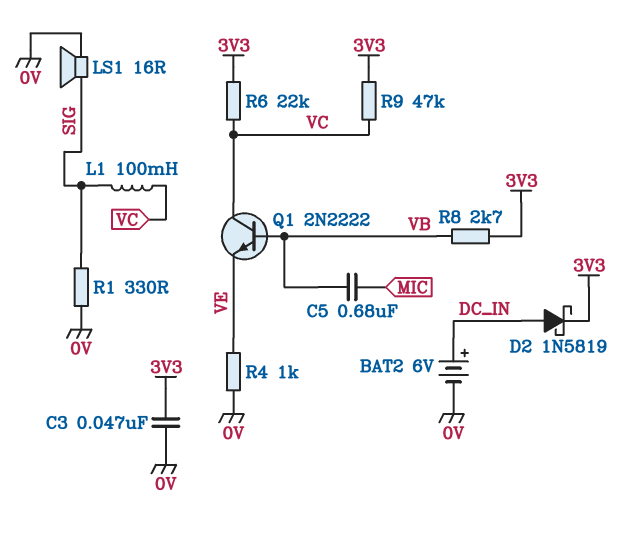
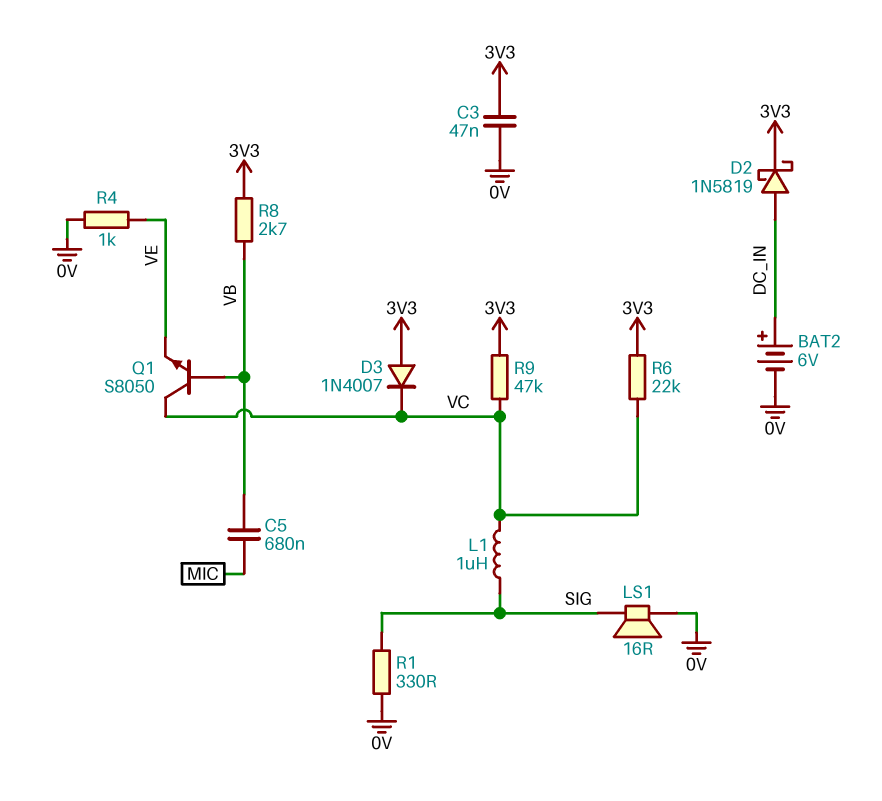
D3: none -> diode 1N4007 (A 3V3, K VC)
L1: 100mH (SIG, VC) -> 1uH (SIG, VC)
Q1: NPN 2N2222 (B VB, C VC, E VE) -> NPN S8050 (B VB, C VC, E VE)

